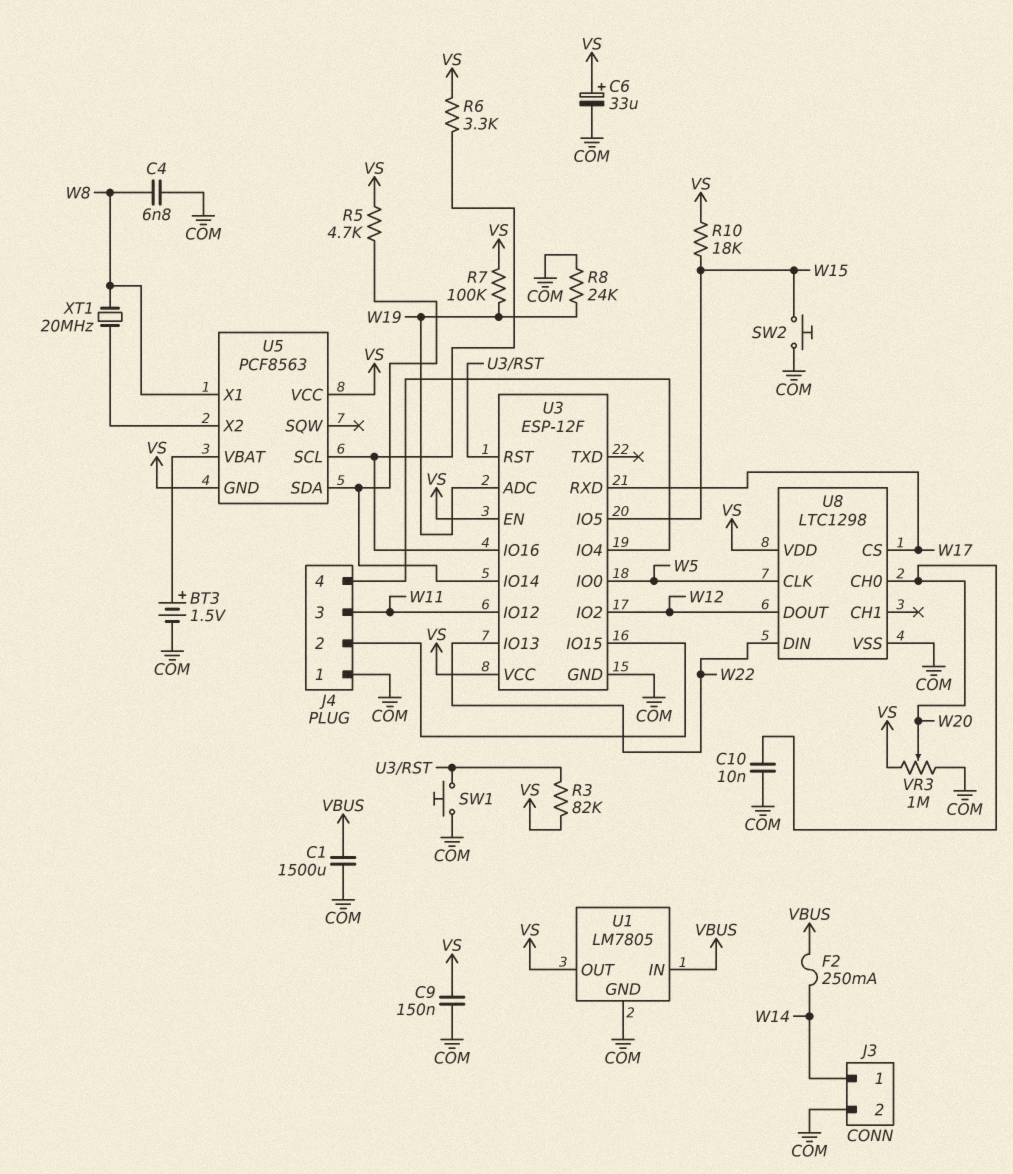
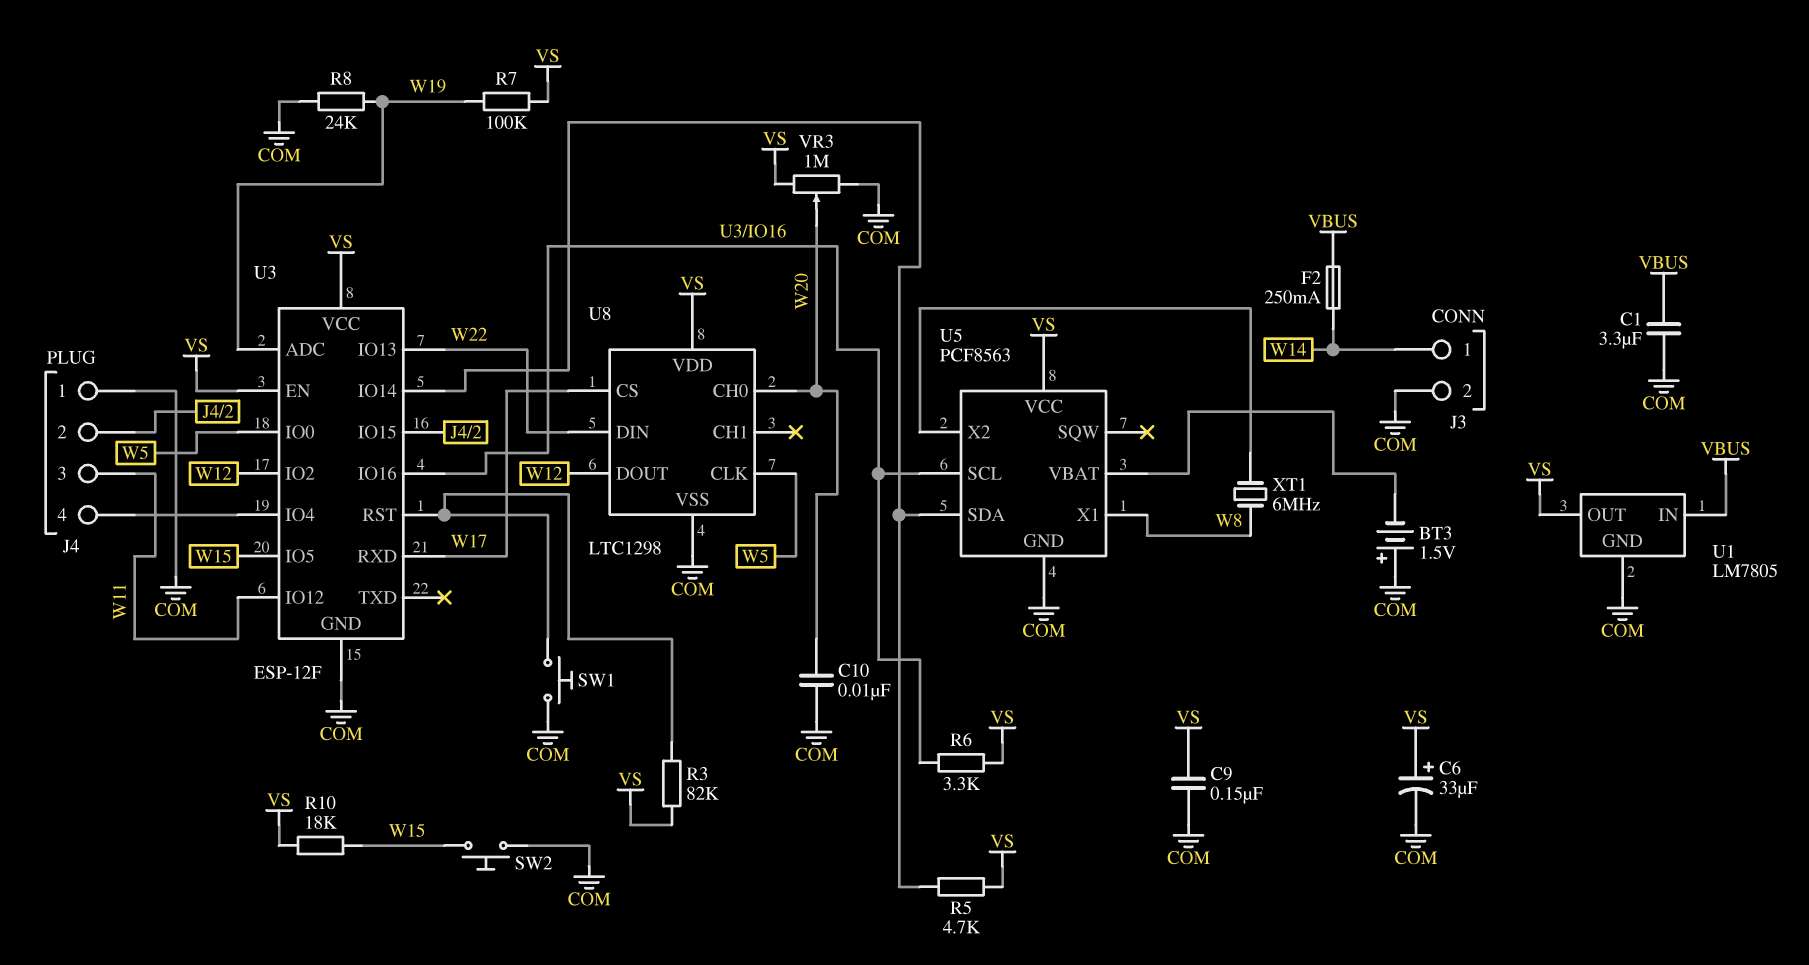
BT3: 1.5V (plus U5/VBAT, minus COM) -> 1.5V (plus COM, minus U5/VBAT)
C1: 1500uF (COM, VBUS) -> 3.3uF (COM, VBUS)
C4: 6.8nF (COM, W8) -> none
U5 pin GND: VS -> COM
XT1: 20MHz (U5/X2, W8) -> 6MHz (U5/X2, W8)

